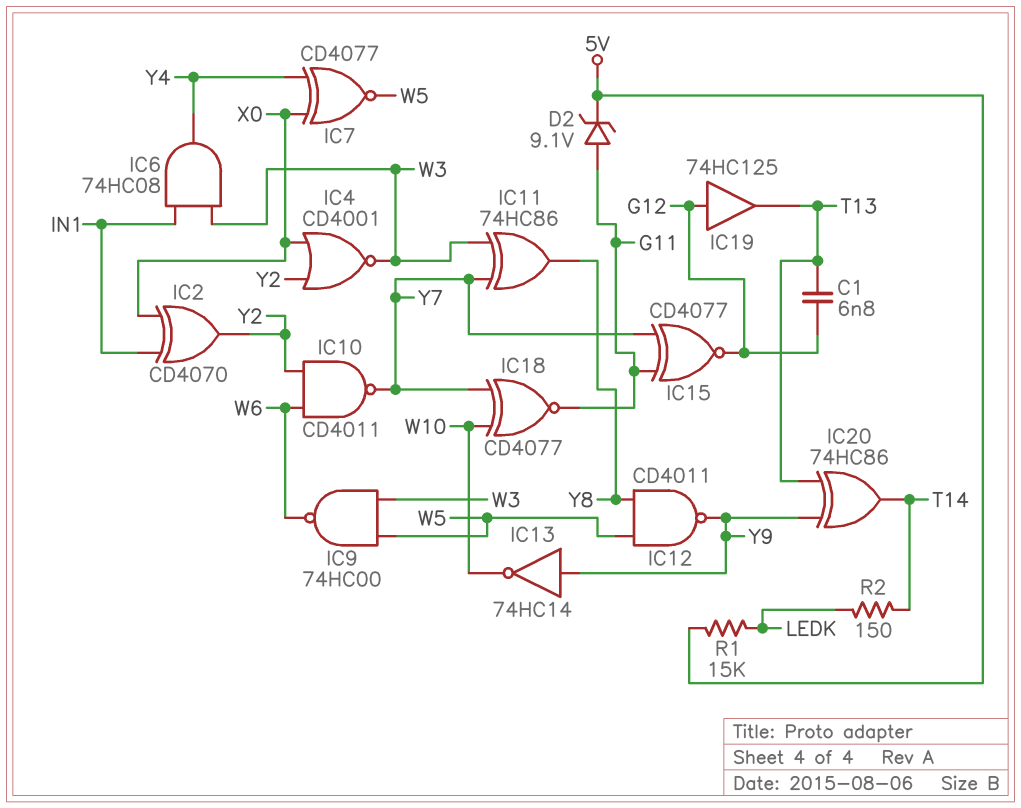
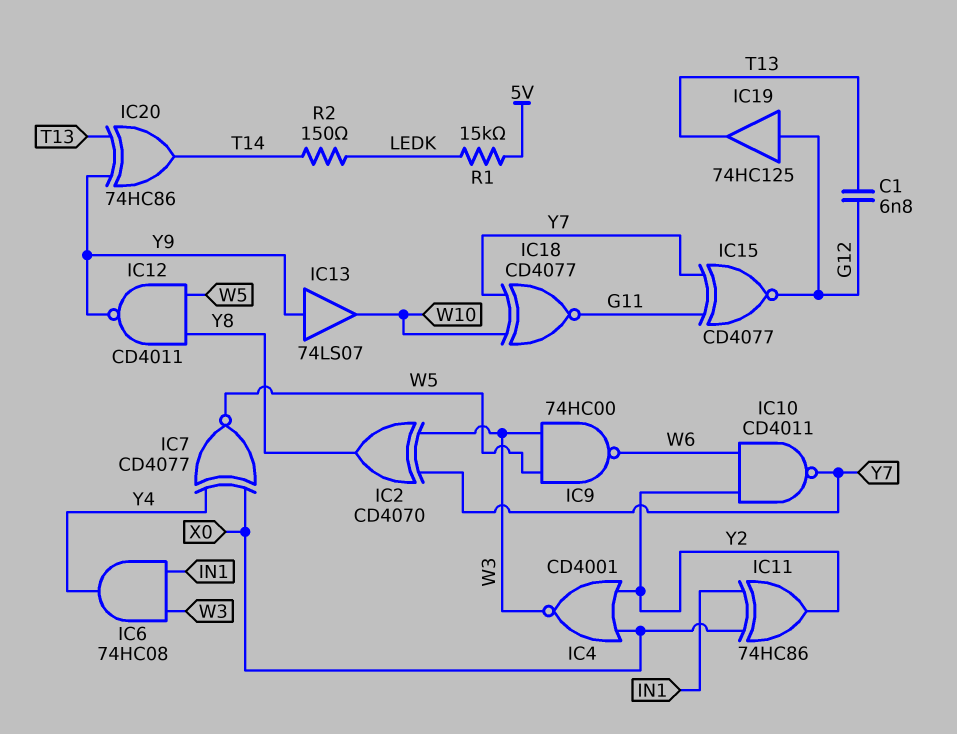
D2: zener 9.1V (A G11, K 5V) -> none
IC2: XOR CD4070 (in IN1, in X0, out Y2) -> XOR CD4070 (in W3, in Y7, out Y8)
IC11: XOR 74HC86 (in W3, in Y7, out Y8) -> XOR 74HC86 (in IN1, in X0, out Y2)
IC13: NOT 74HC14 (in Y9, out W10) -> buffer 74LS07 (in Y9, out W10)

